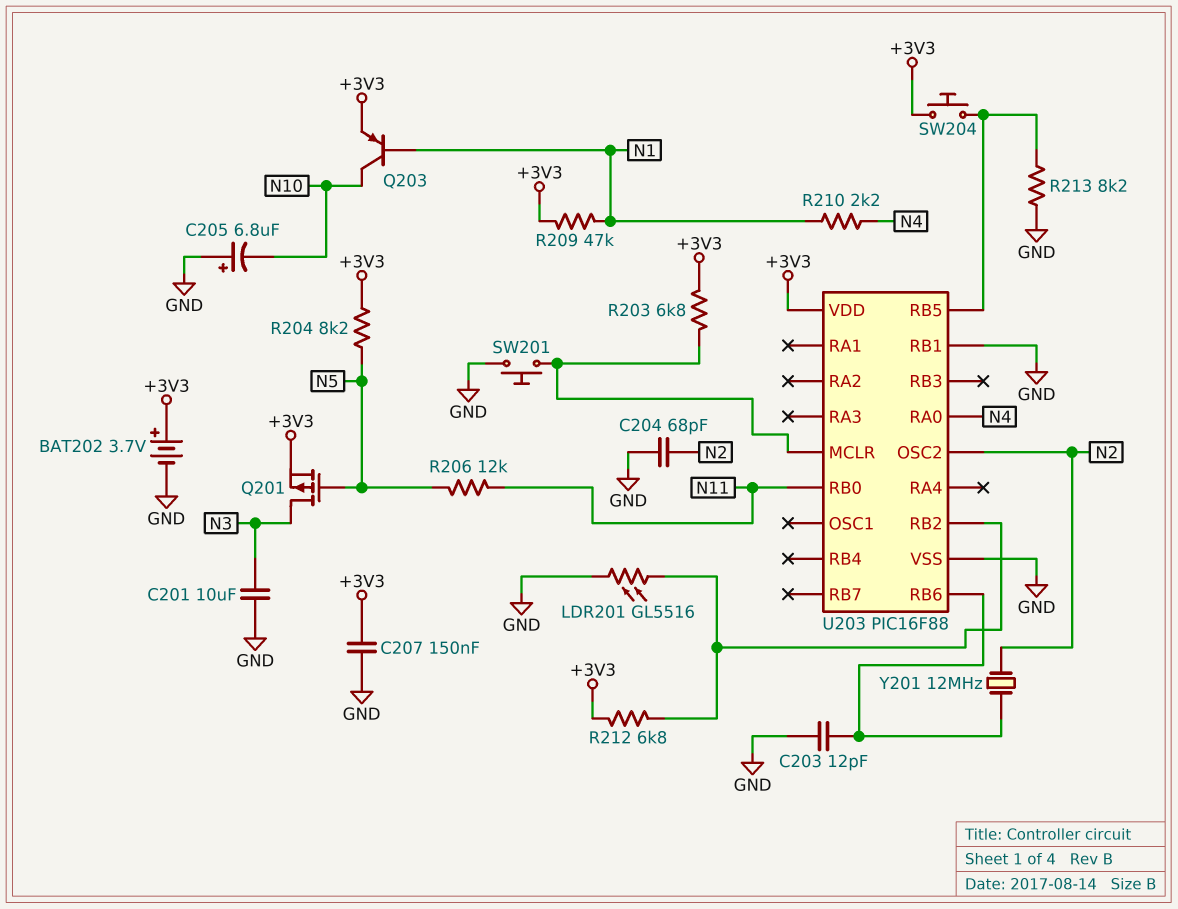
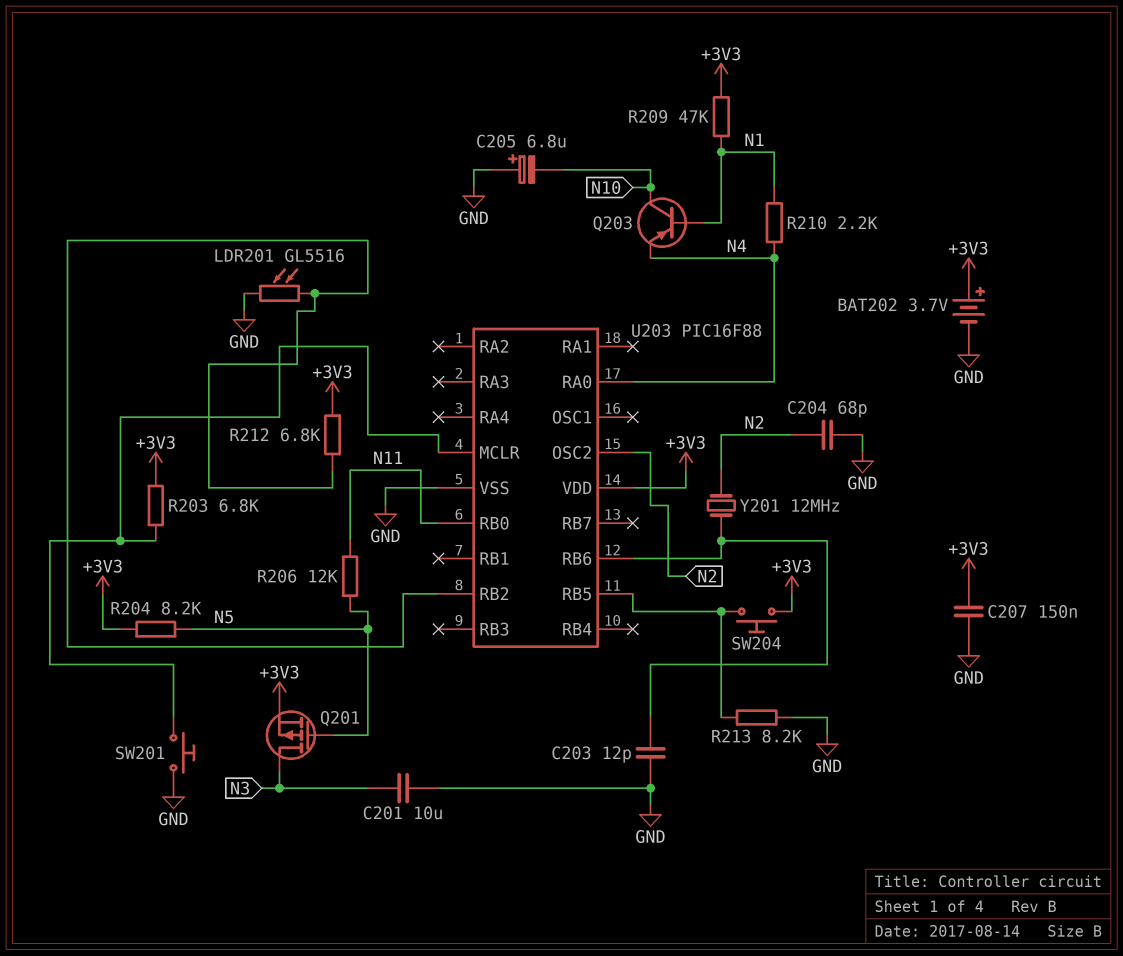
Q203: PNP (B N1, C N10, E +3V3) -> PNP (B N1, C N10, E N4)
U203 pin RB1: GND -> none

